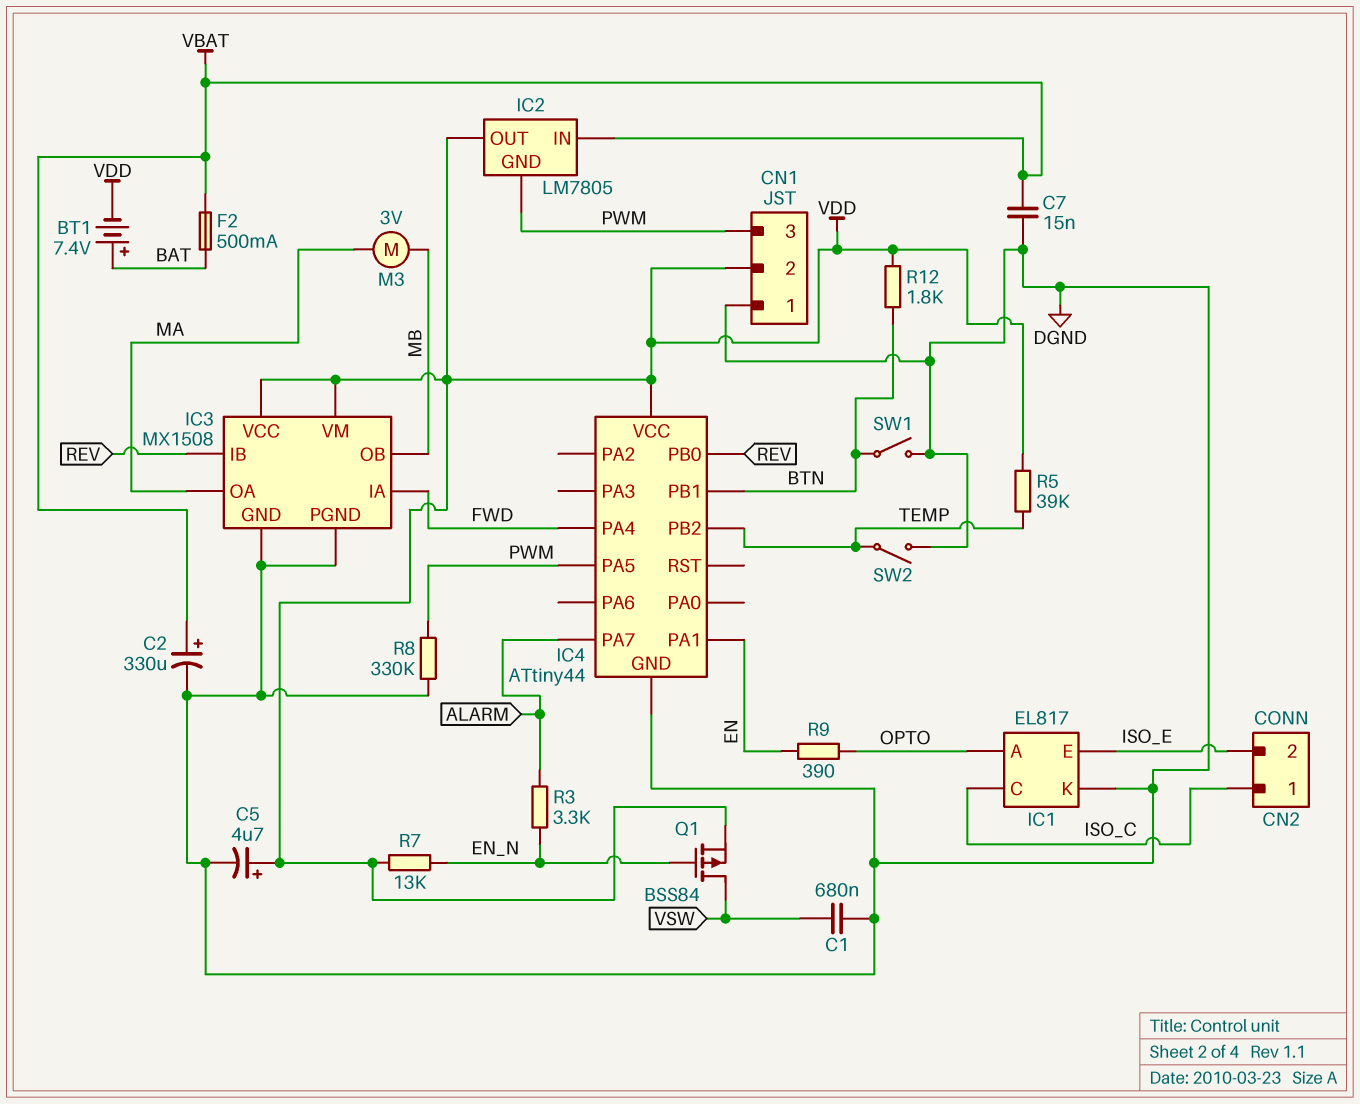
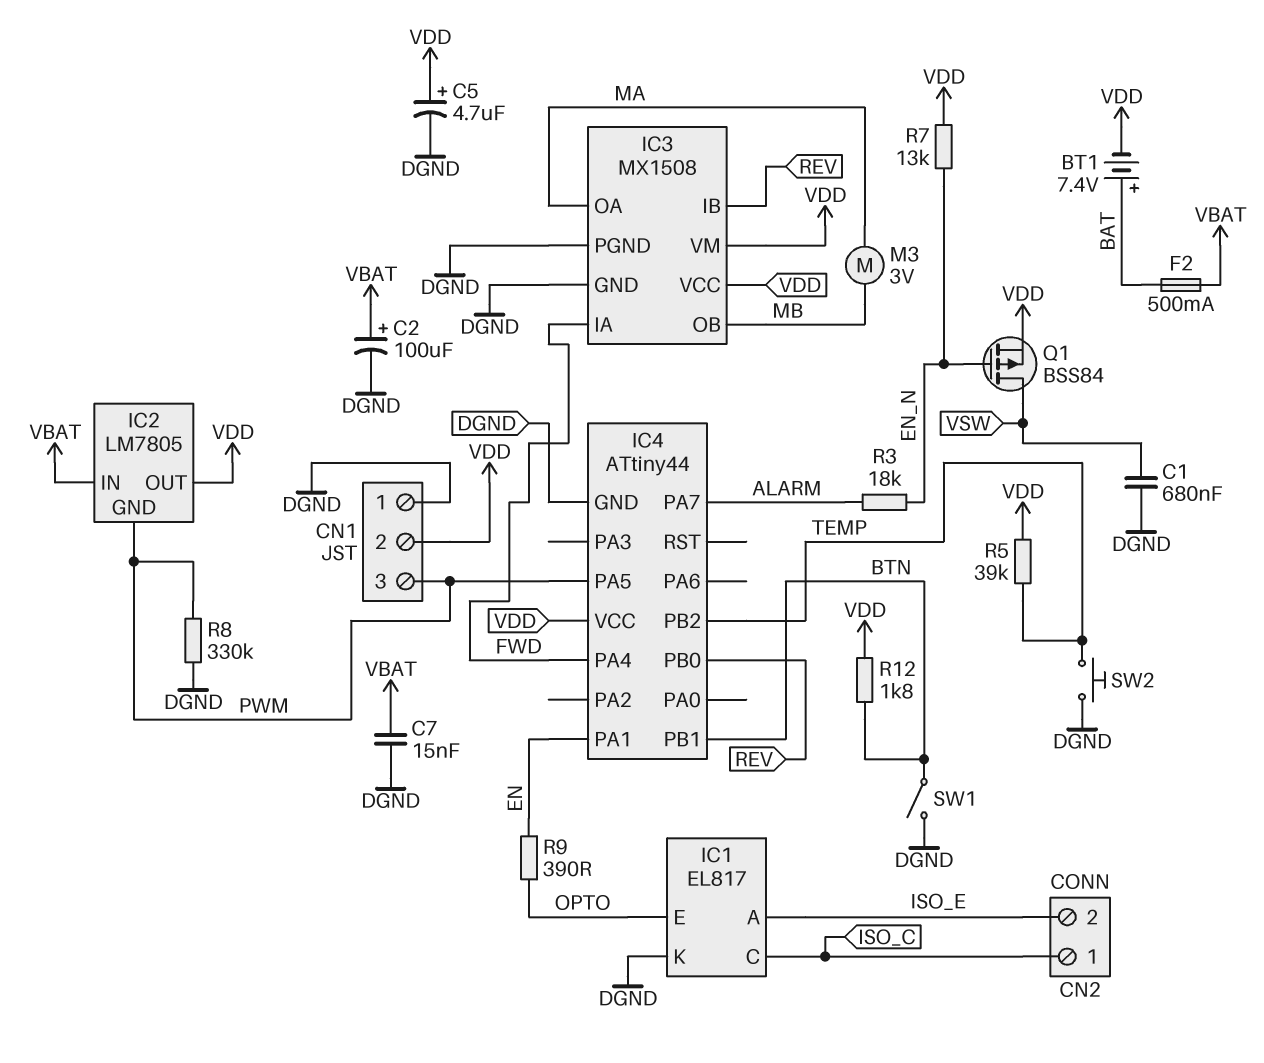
C2: 330uF (plus VBAT, minus DGND) -> 100uF (plus VBAT, minus DGND)
IC1 pin A: OPTO -> ISO_E
IC1 pin E: ISO_E -> OPTO
R3: 3.3k (ALARM, EN_N) -> 18k (ALARM, EN_N)
SW2: switch (DGND, TEMP) -> button (DGND, TEMP)

